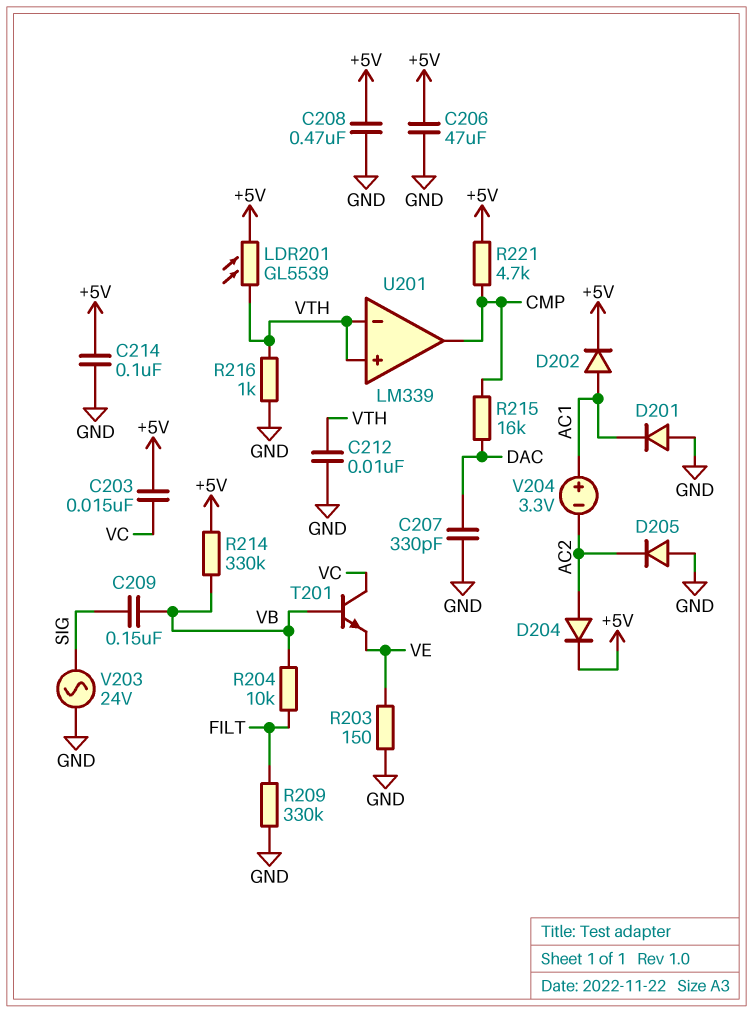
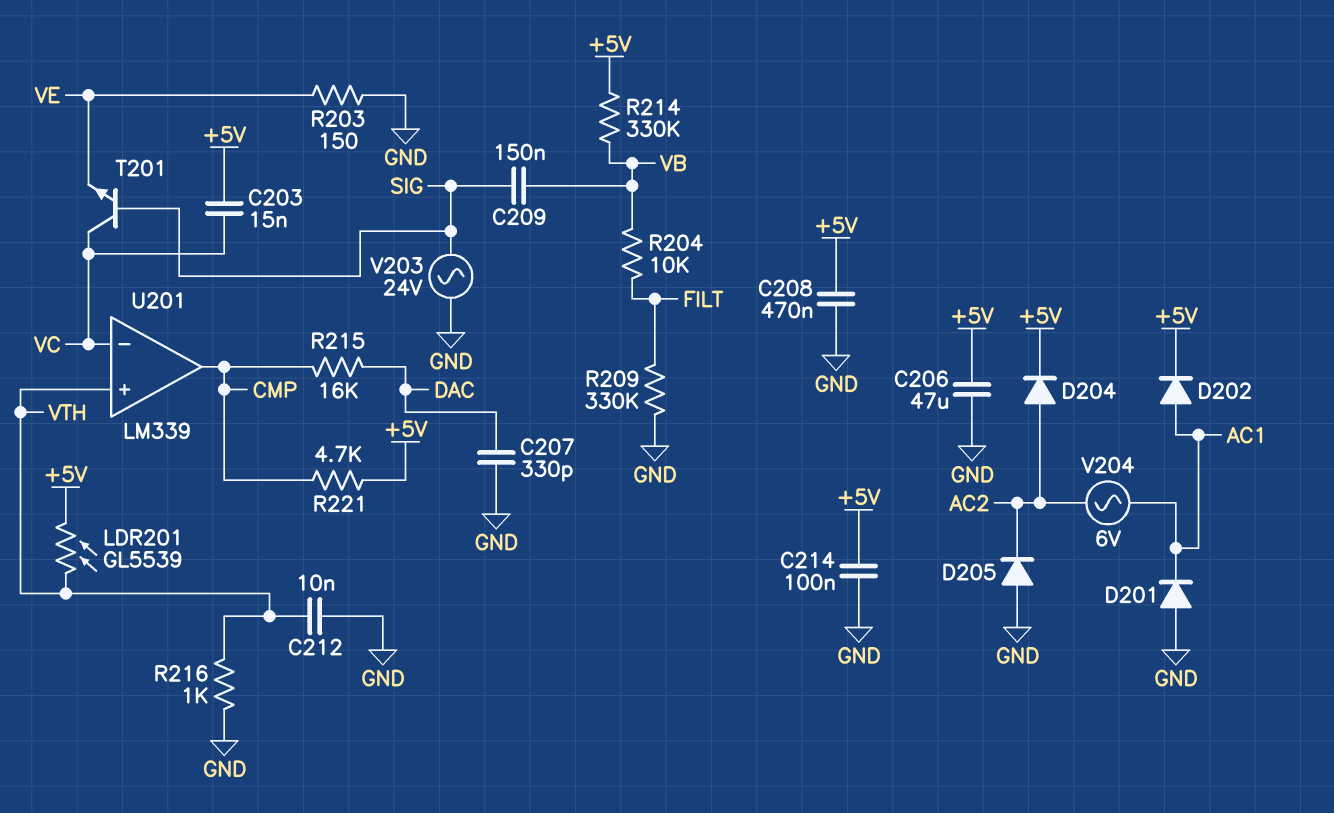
T201: NPN (B VB, C VC, E VE) -> NPN (B SIG, C VC, E VE)
U201 pin in-: VTH -> VC
V204: 3.3V (plus AC1, minus AC2) -> AC 6V (AC1, AC2)

